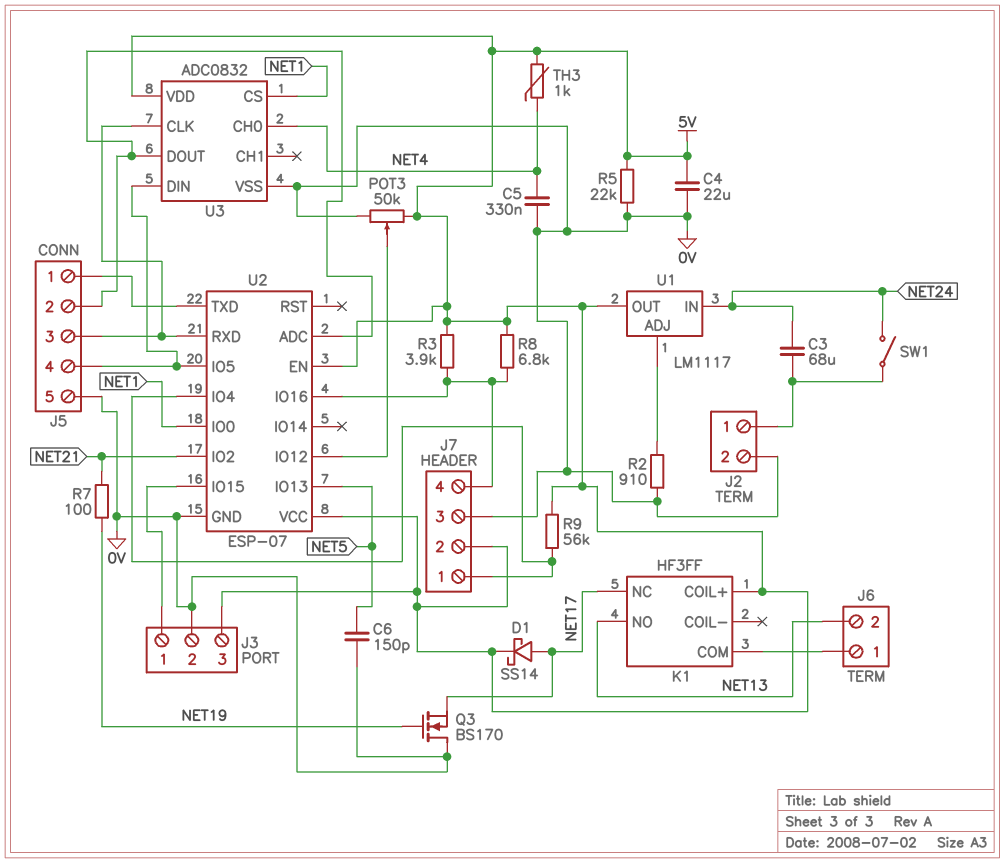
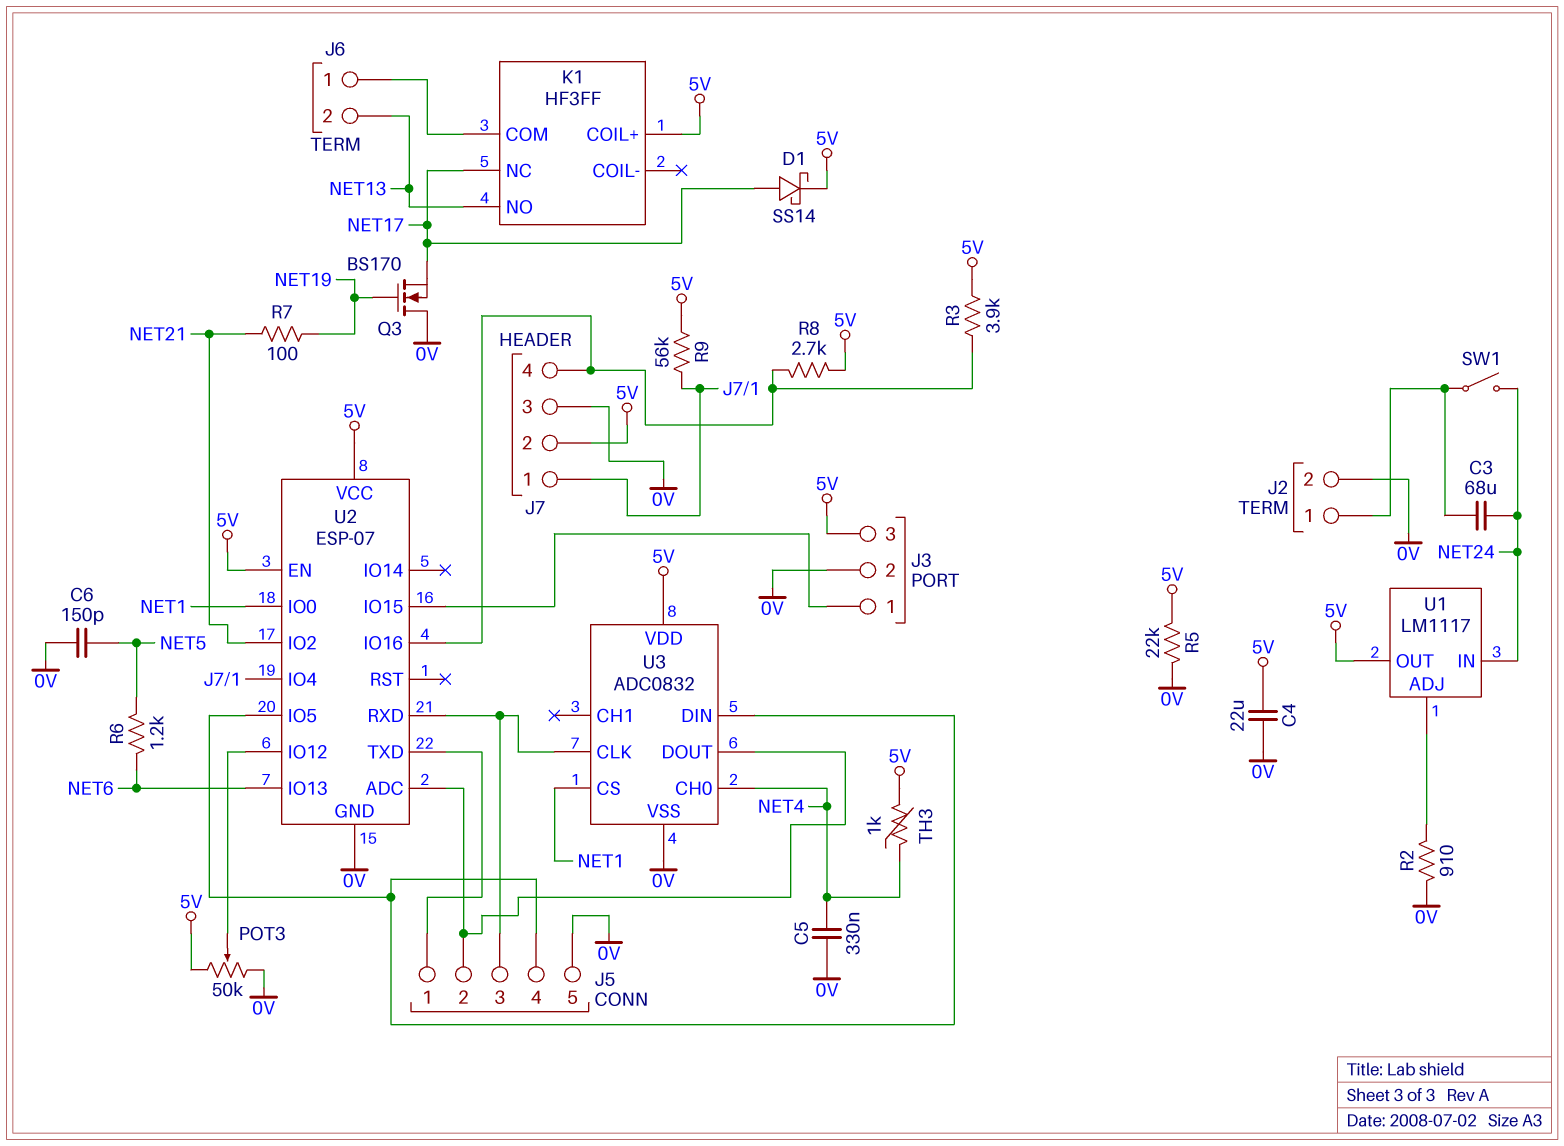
R6: none -> 1.2k (NET5, NET6)
R8: 6.8k (5V, J7/4) -> 2.7k (5V, J7/4)
U2 pin IO13: NET5 -> NET6

